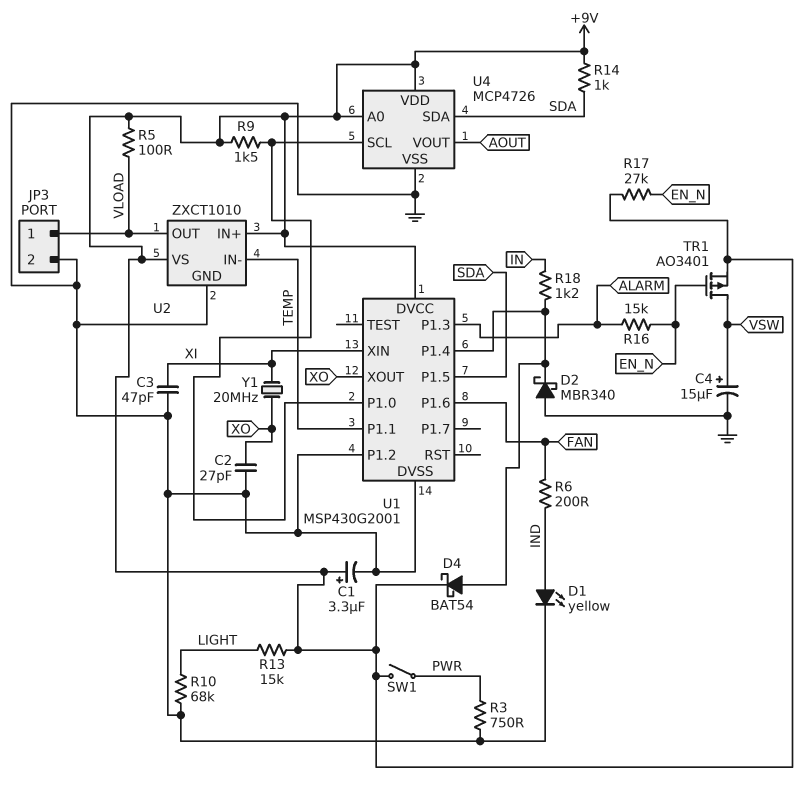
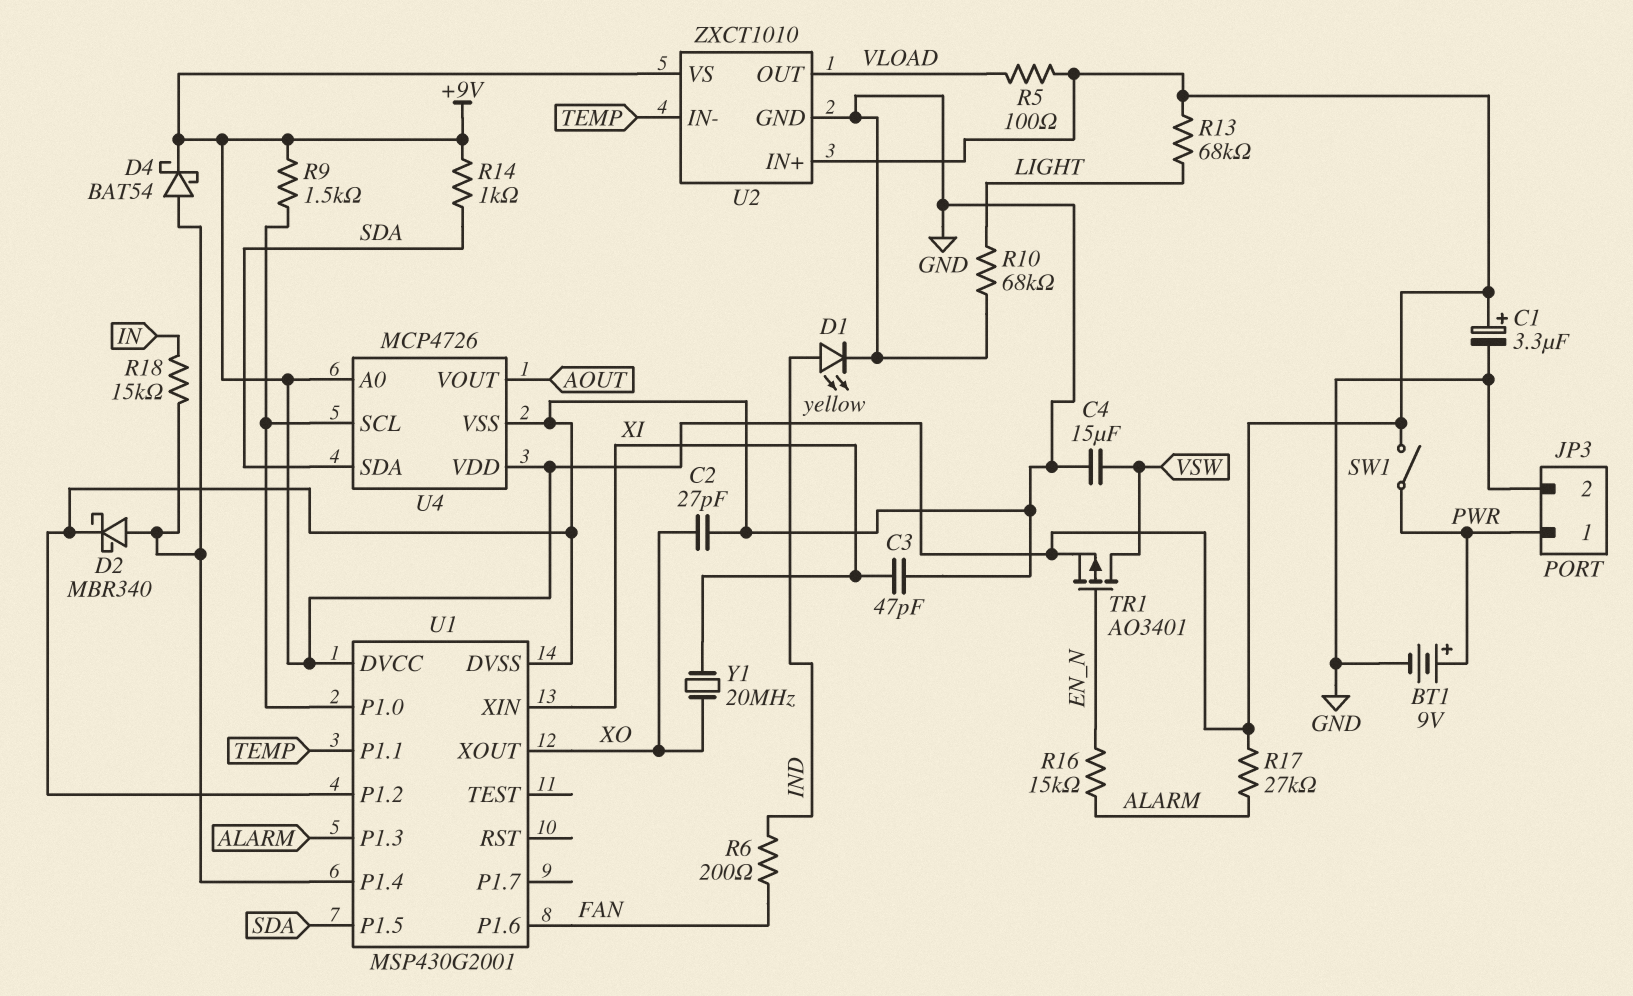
BT1: none -> 9V (plus PWR, minus GND)
C4: 15uF (plus VSW, minus GND) -> 15uF (GND, VSW)
D2: schottky MBR340 (A GND, K U1/P1.4) -> schottky MBR340 (A U1/P1.4, K GND)
JP3 pin 1: VLOAD -> PWR
R3: 750 (GND, PWR) -> none
R13: 15k (+9V, LIGHT) -> 68k (+9V, LIGHT)
R17: 27k (+9V, EN_N) -> 27k (+9V, ALARM)
R18: 1.2k (IN, U1/P1.4) -> 15k (IN, U1/P1.4)

